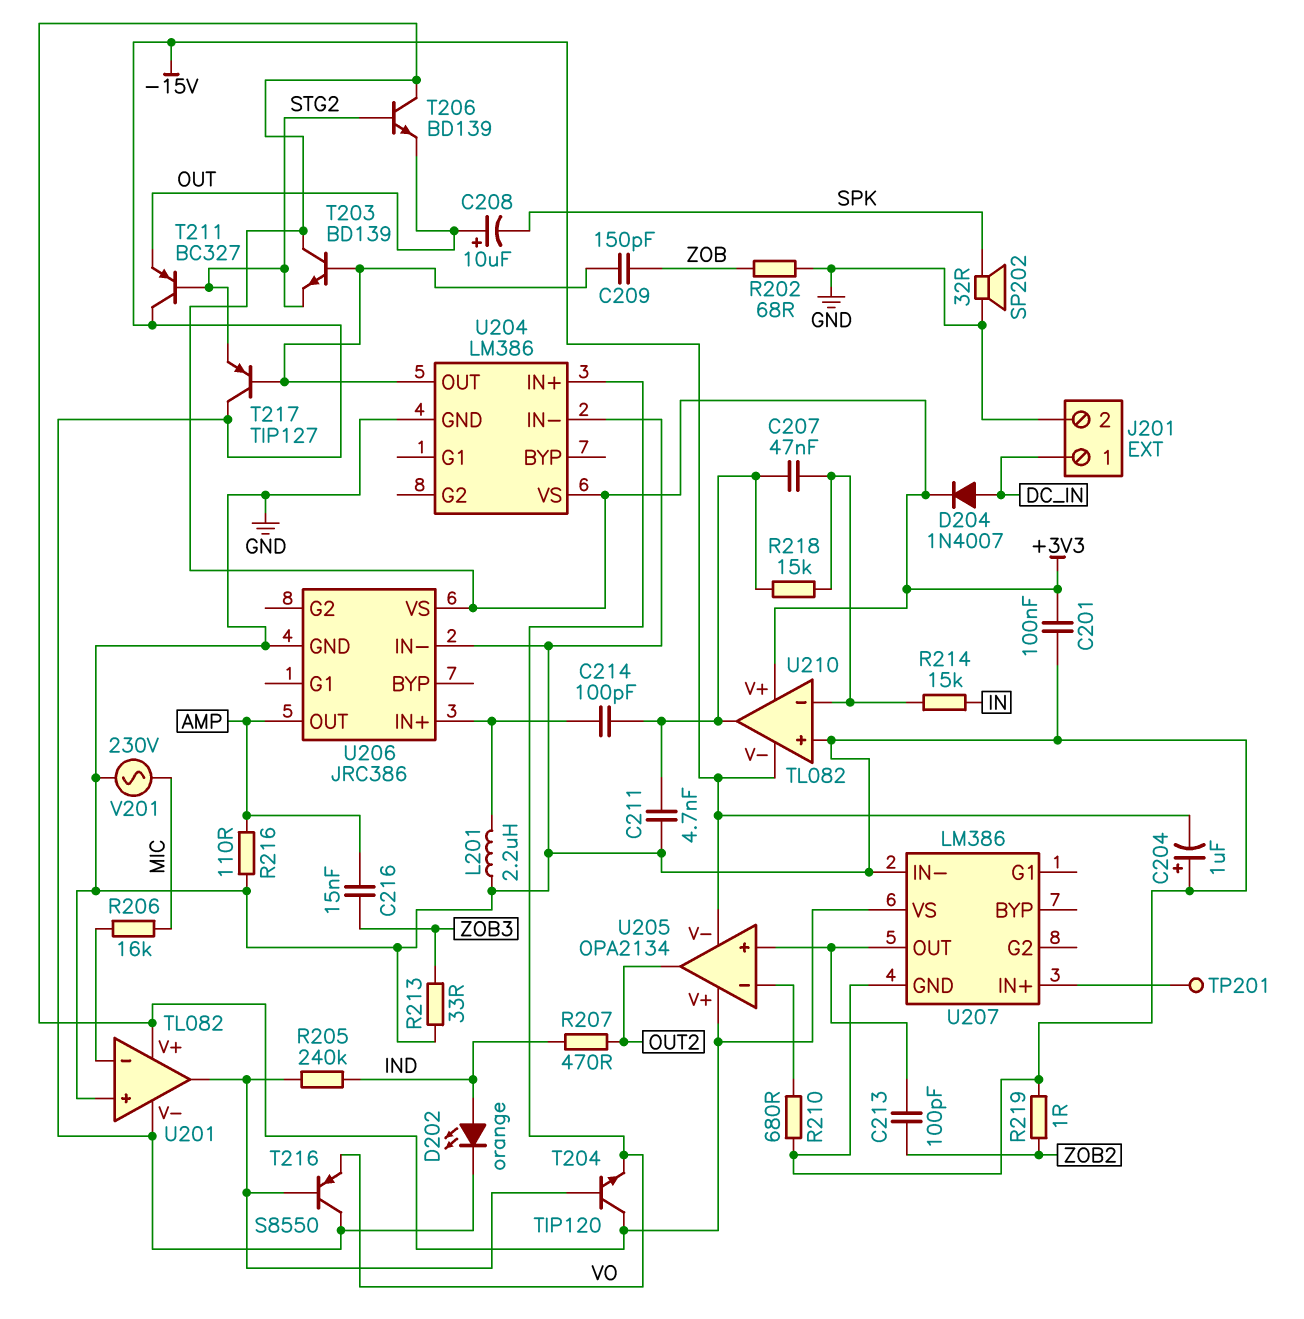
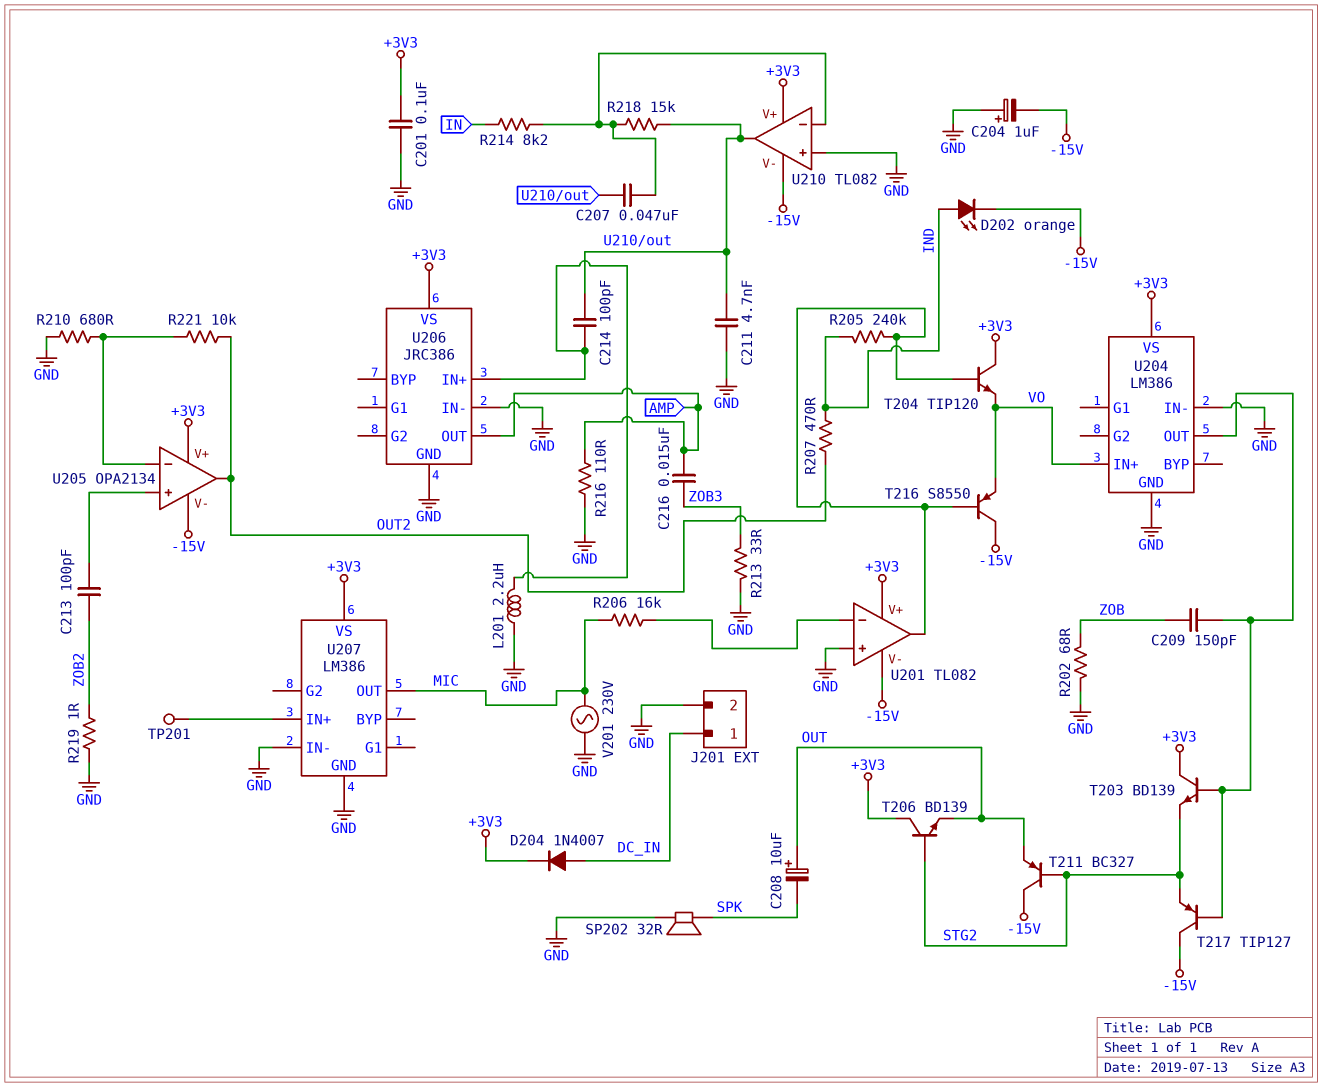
R214: 15k (IN, U210/in-) -> 8.2k (IN, U210/in-)
R221: none -> 10k (OUT2, U205/in-)
U207 pin OUT: U205/in+ -> MIC

